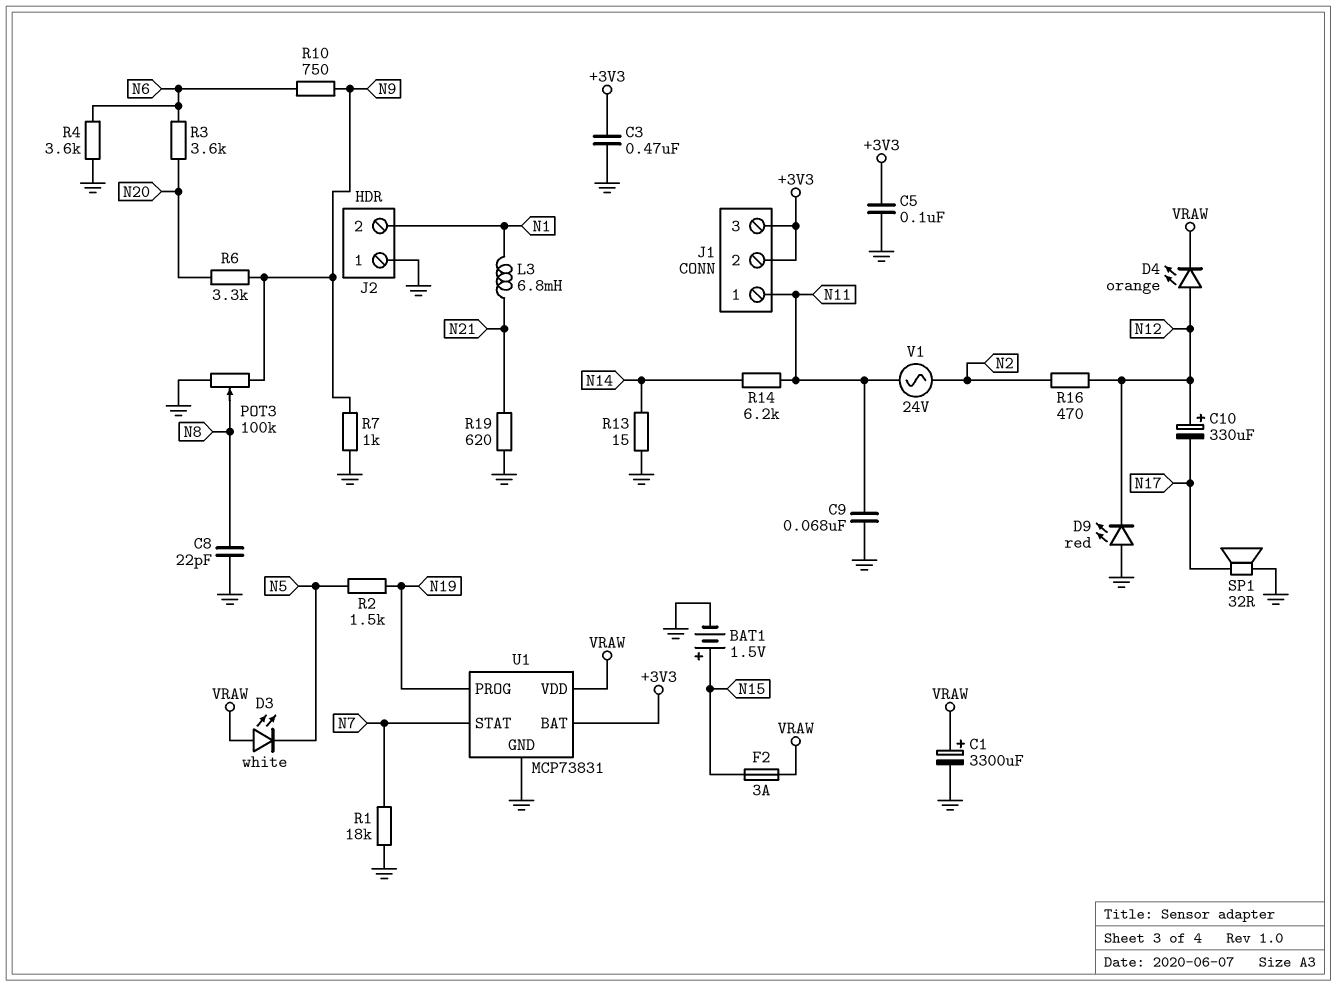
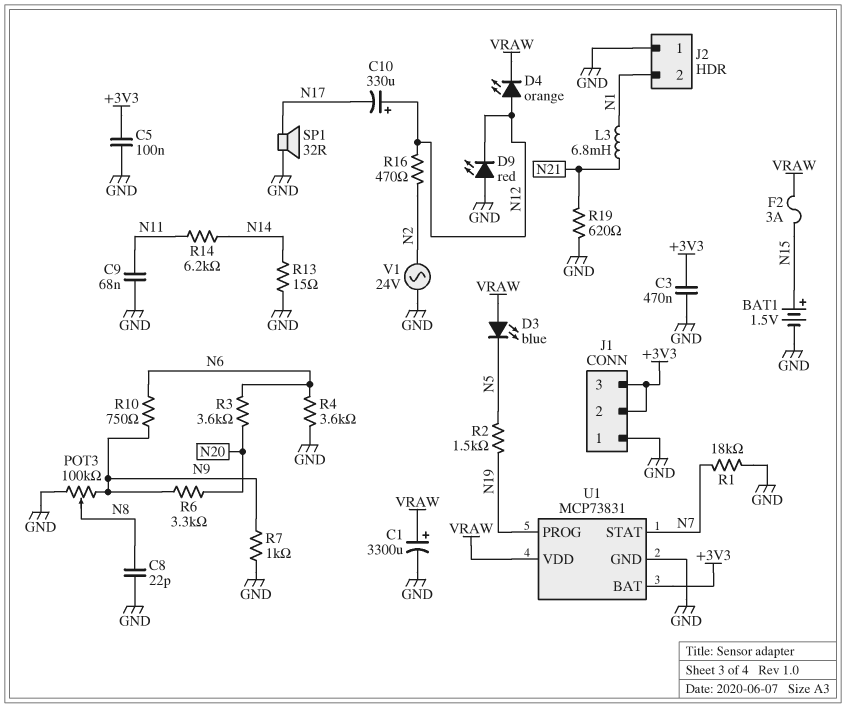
D3: LED white (A VRAW, K N5) -> LED blue (A VRAW, K N5)
J1 pin 1: N11 -> GND
V1: AC 24V (N2, N11) -> AC 24V (GND, N2)

